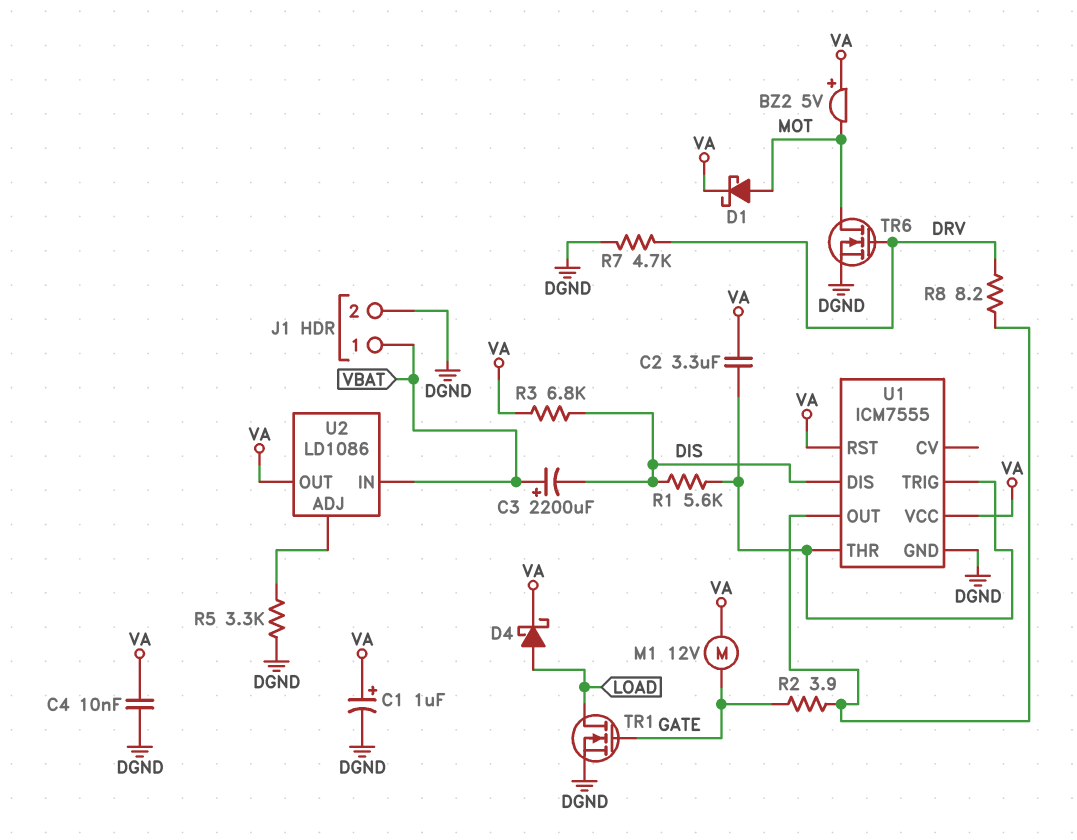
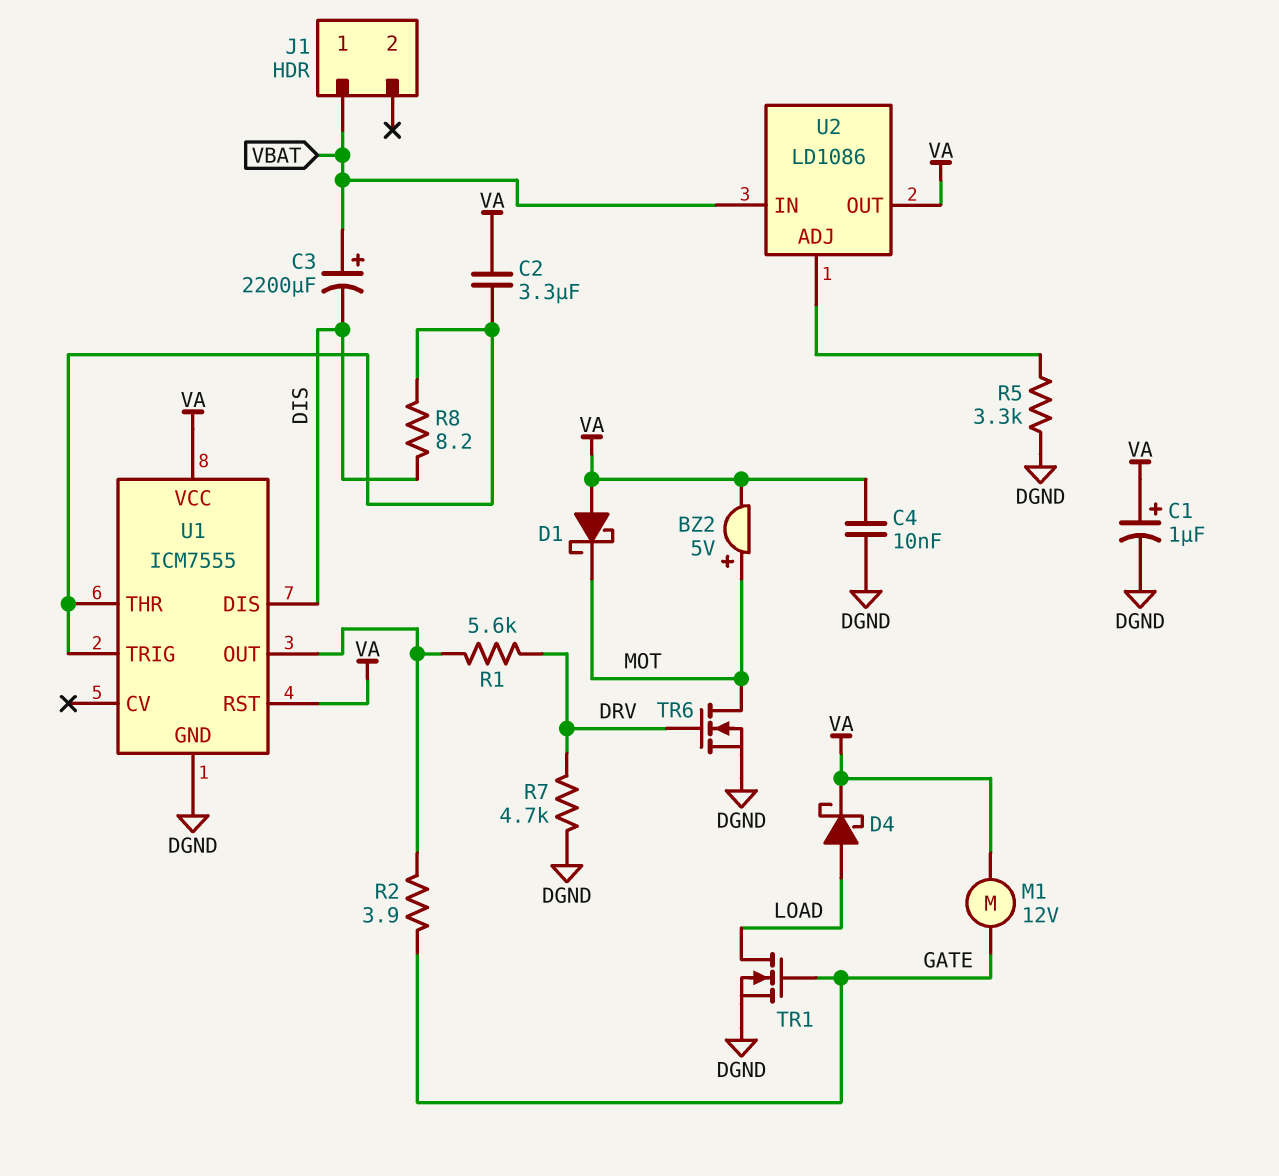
BZ2: buzzer 5V (plus VA, minus MOT) -> buzzer 5V (plus MOT, minus VA)
D1: schottky (A MOT, K VA) -> schottky (A VA, K MOT)
J1 pin 2: DGND -> none
R1: 5.6k (DIS, U1/THR) -> 5.6k (DRV, U1/OUT)
R3: 6.8k (DIS, VA) -> none
R8: 8.2 (DRV, U1/OUT) -> 8.2 (DIS, U1/THR)

